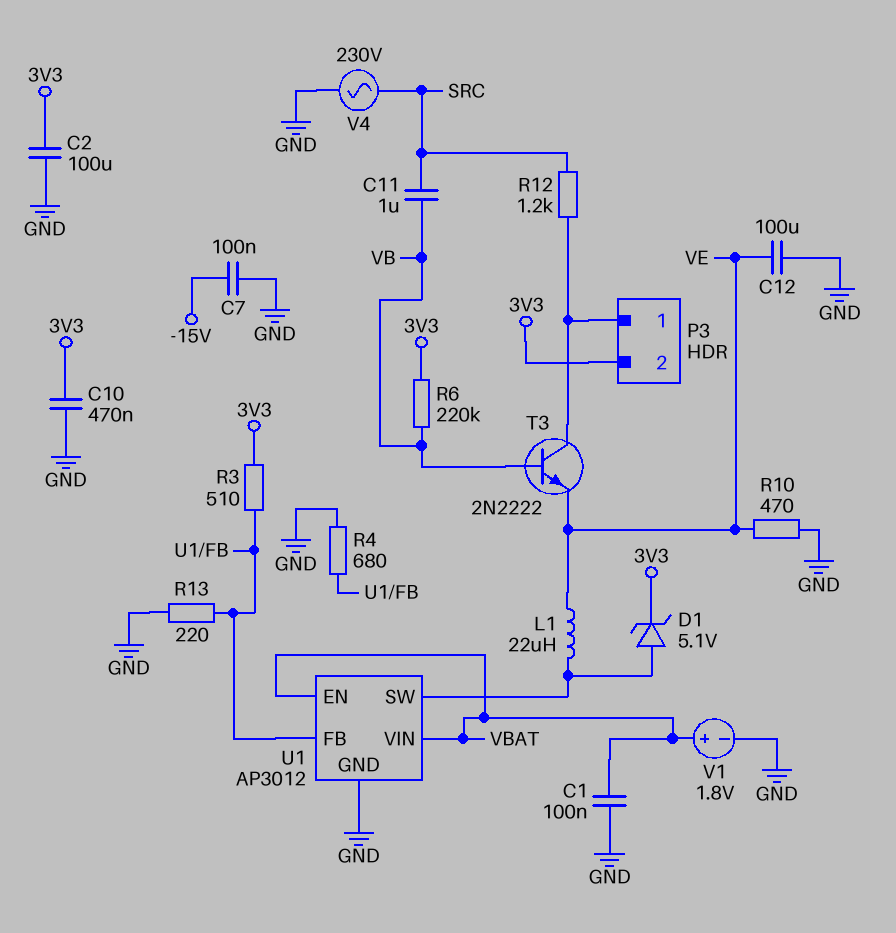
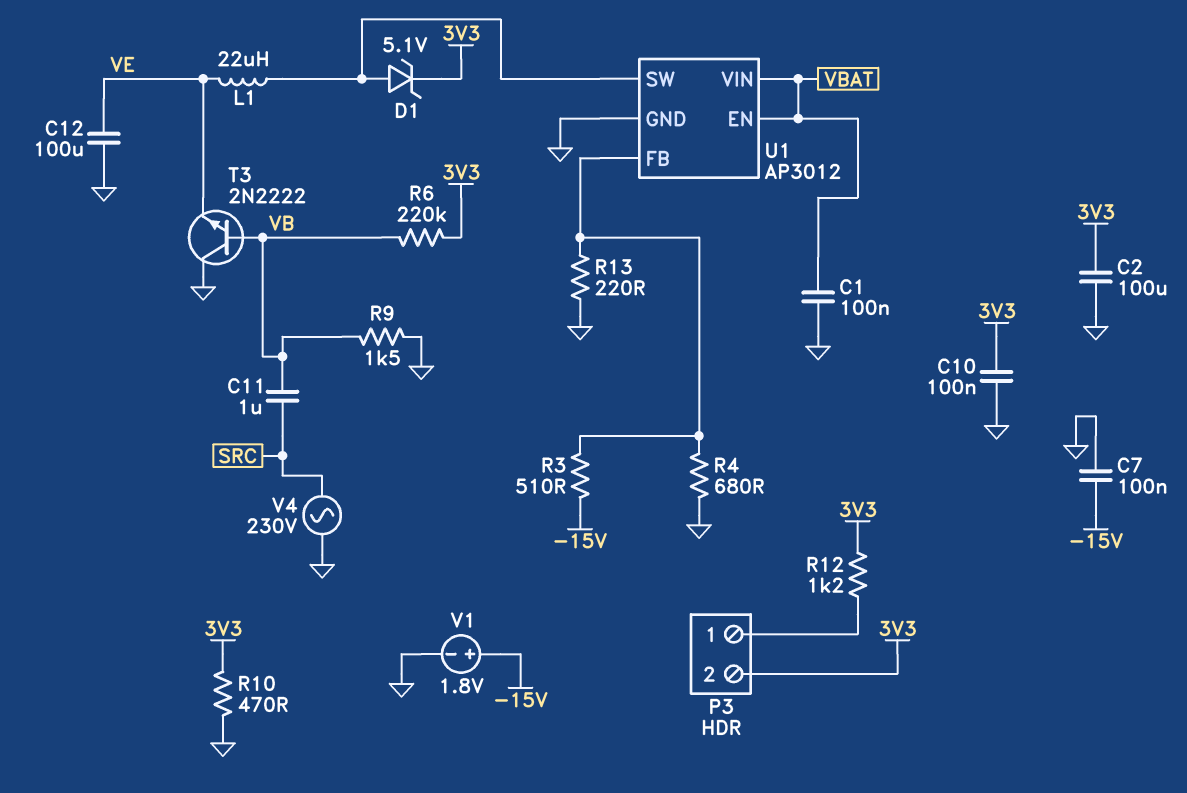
C10: 470nF (3V3, GND) -> 100nF (3V3, GND)
R3: 510 (3V3, U1/FB) -> 510 (-15V, U1/FB)
R9: none -> 1.5k (GND, VB)
R10: 470 (GND, VE) -> 470 (3V3, GND)
R12: 1.2k (P3/1, SRC) -> 1.2k (3V3, P3/1)
T3: NPN 2N2222 (B VB, C P3/1, E VE) -> NPN 2N2222 (B VB, C GND, E VE)
V1: 1.8V (plus VBAT, minus GND) -> 1.8V (plus -15V, minus GND)

